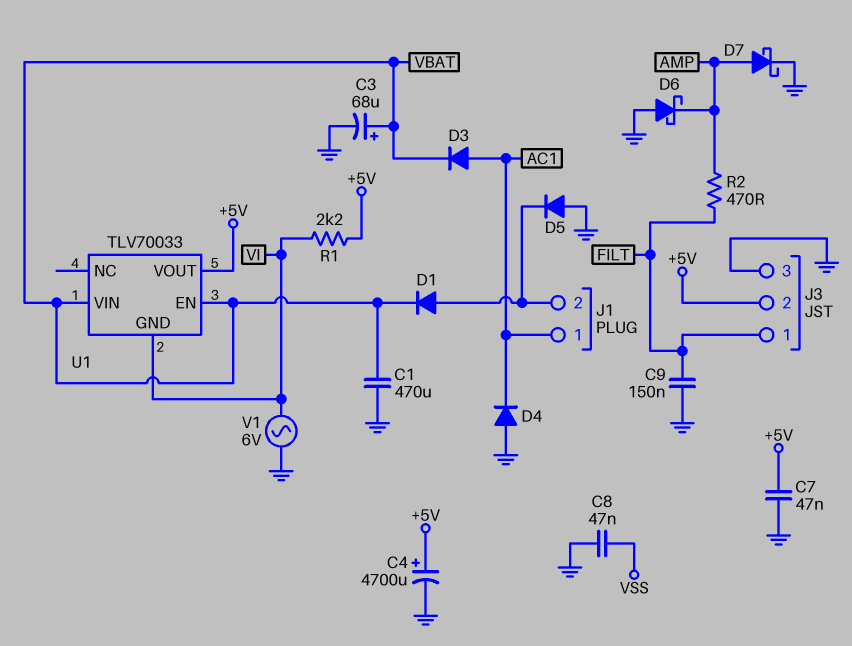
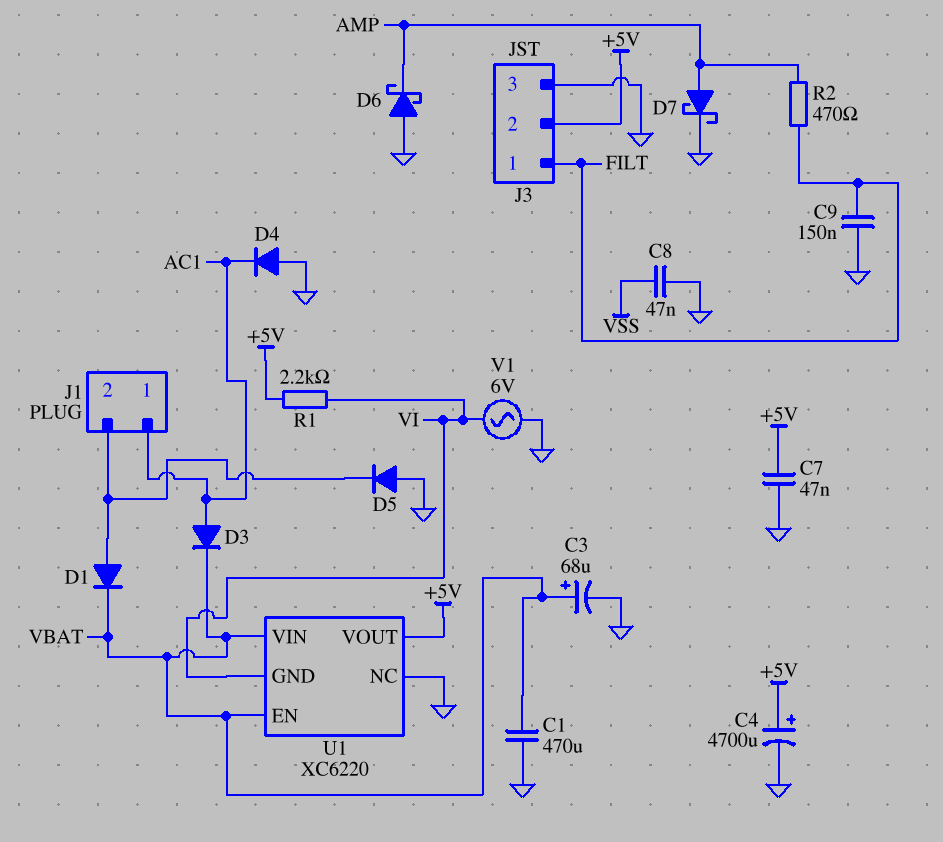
U1: TLV70033 -> XC6220
U1 pin NC: none -> GND

